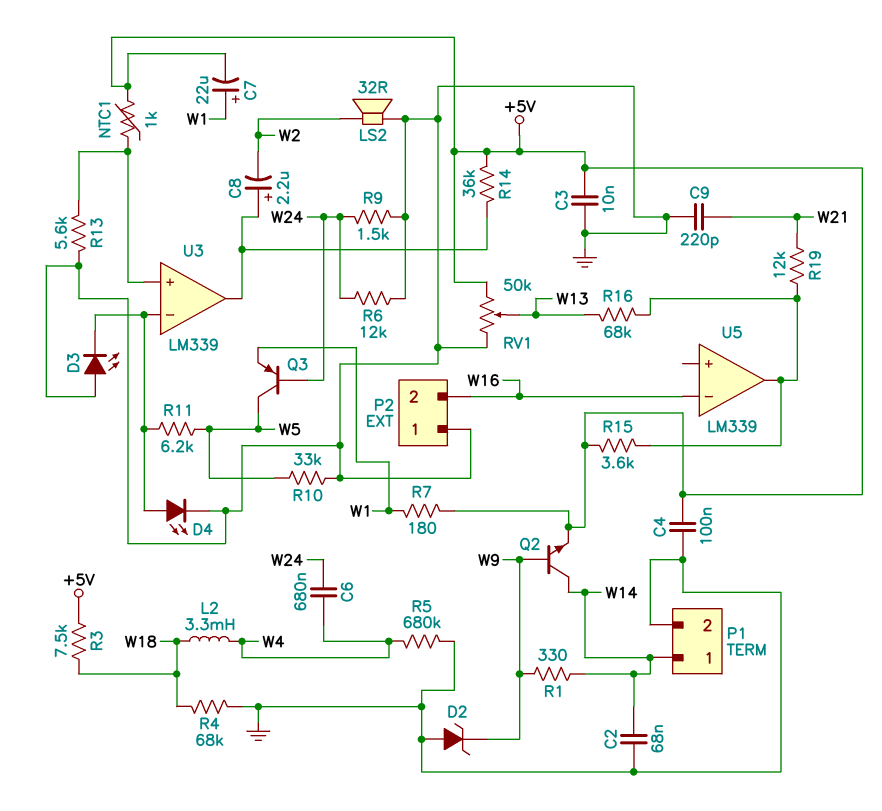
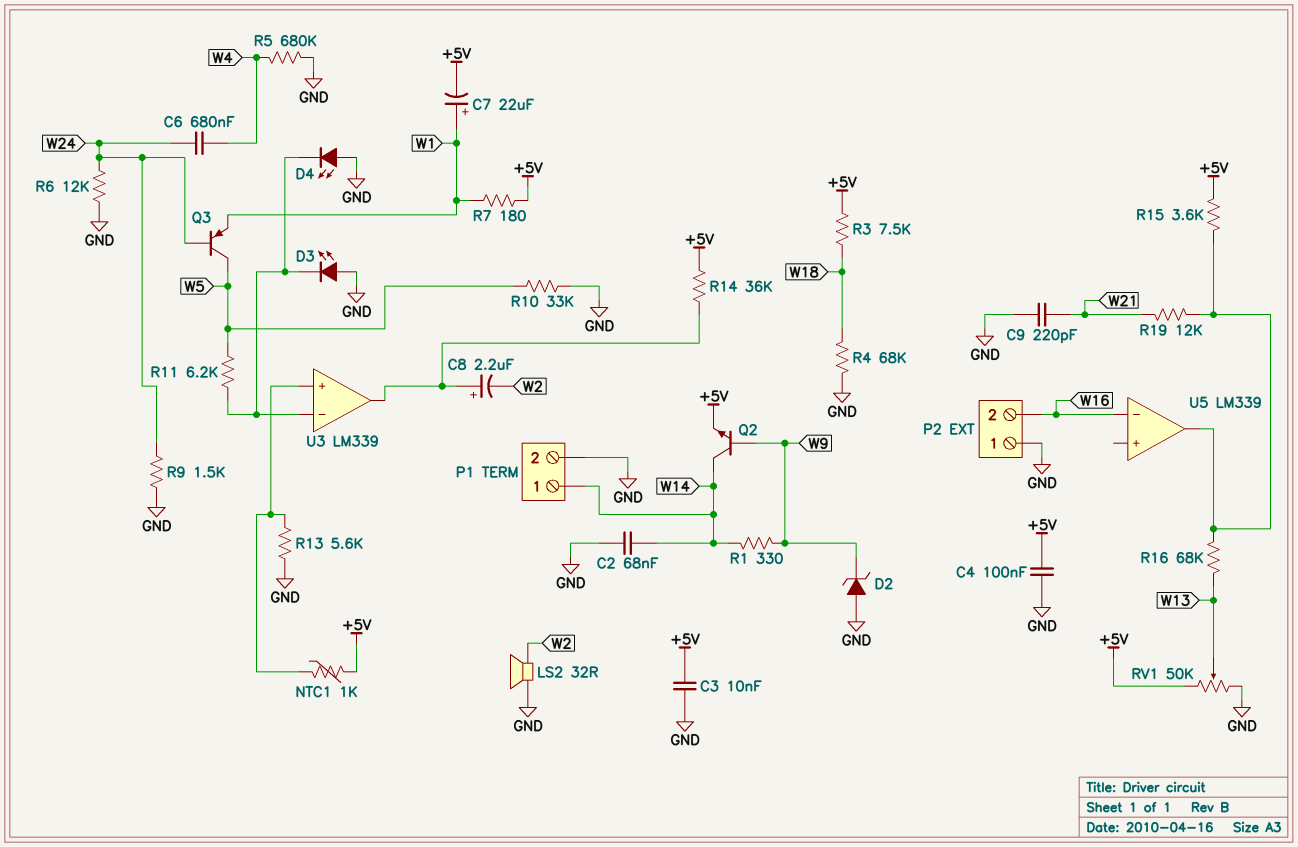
D4: LED (A U3/in-, K GND) -> LED (A GND, K U3/in-)
L2: 3.3mH (W4, W18) -> none

